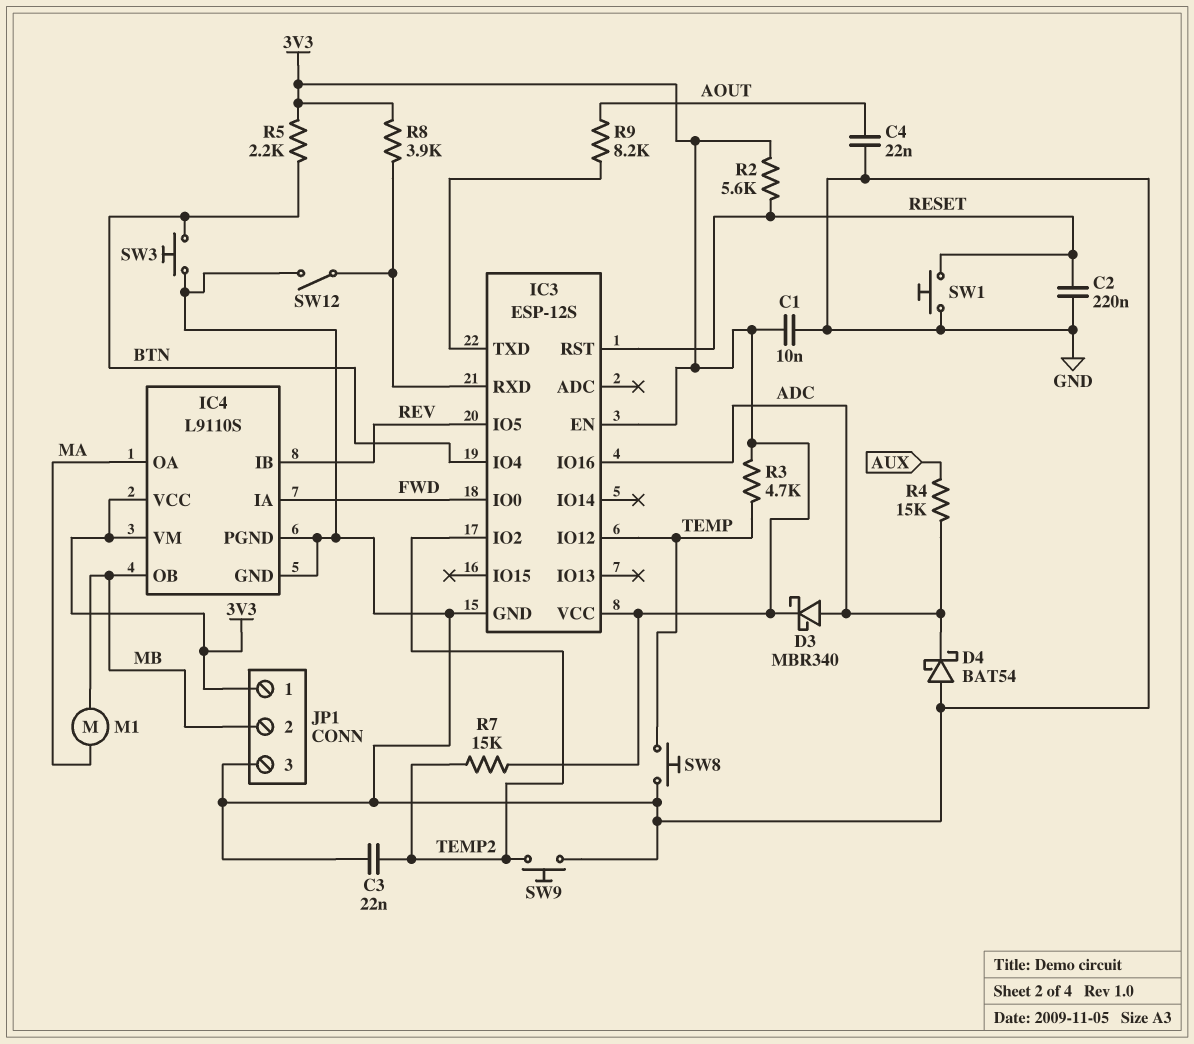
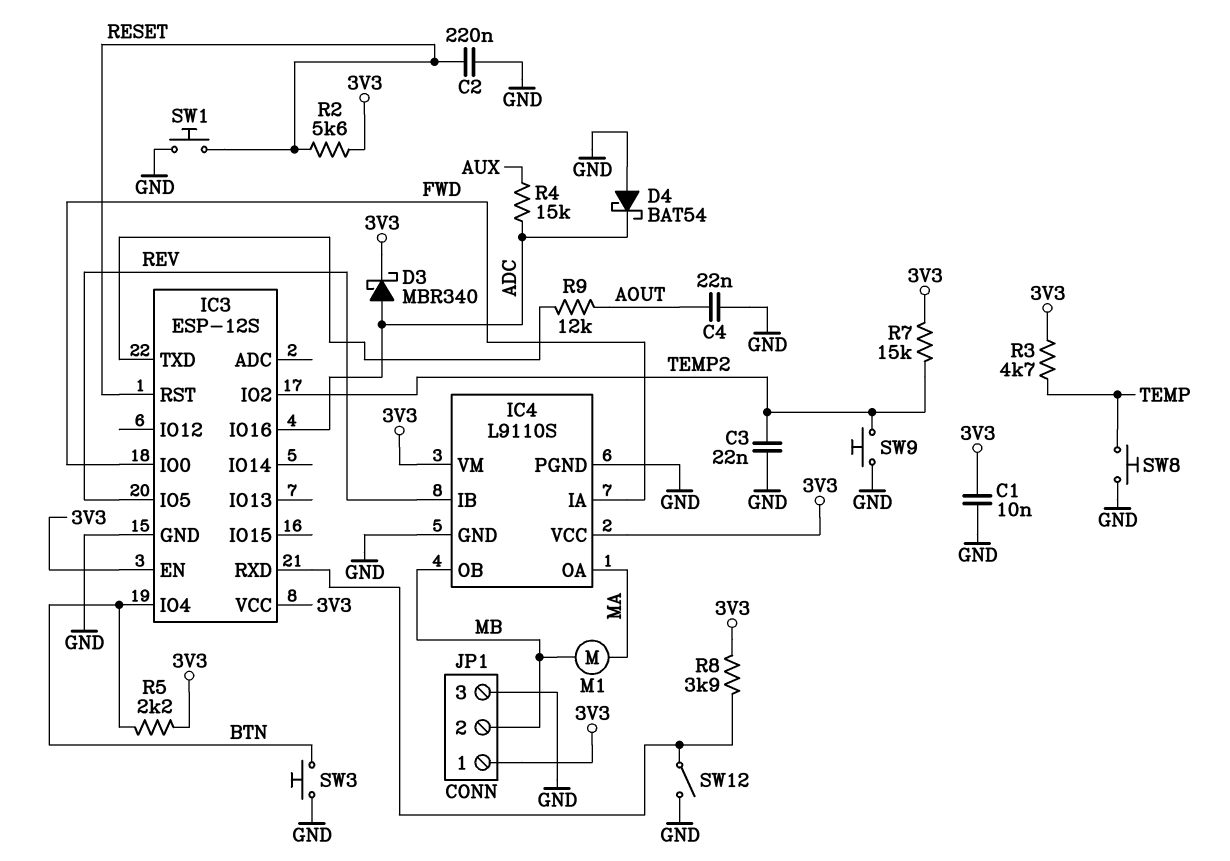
IC3 pin IO12: TEMP -> none
R9: 8.2k (AOUT, IC3/TXD) -> 12k (AOUT, IC3/TXD)

